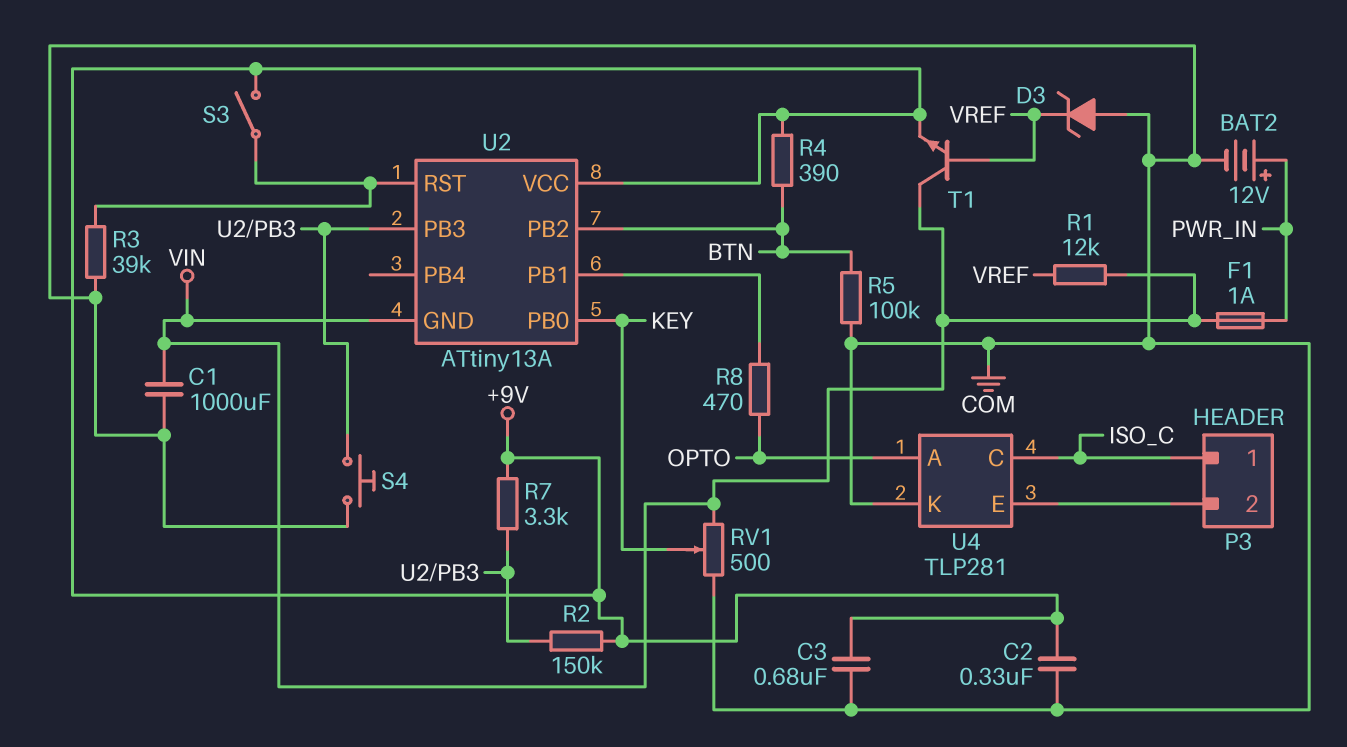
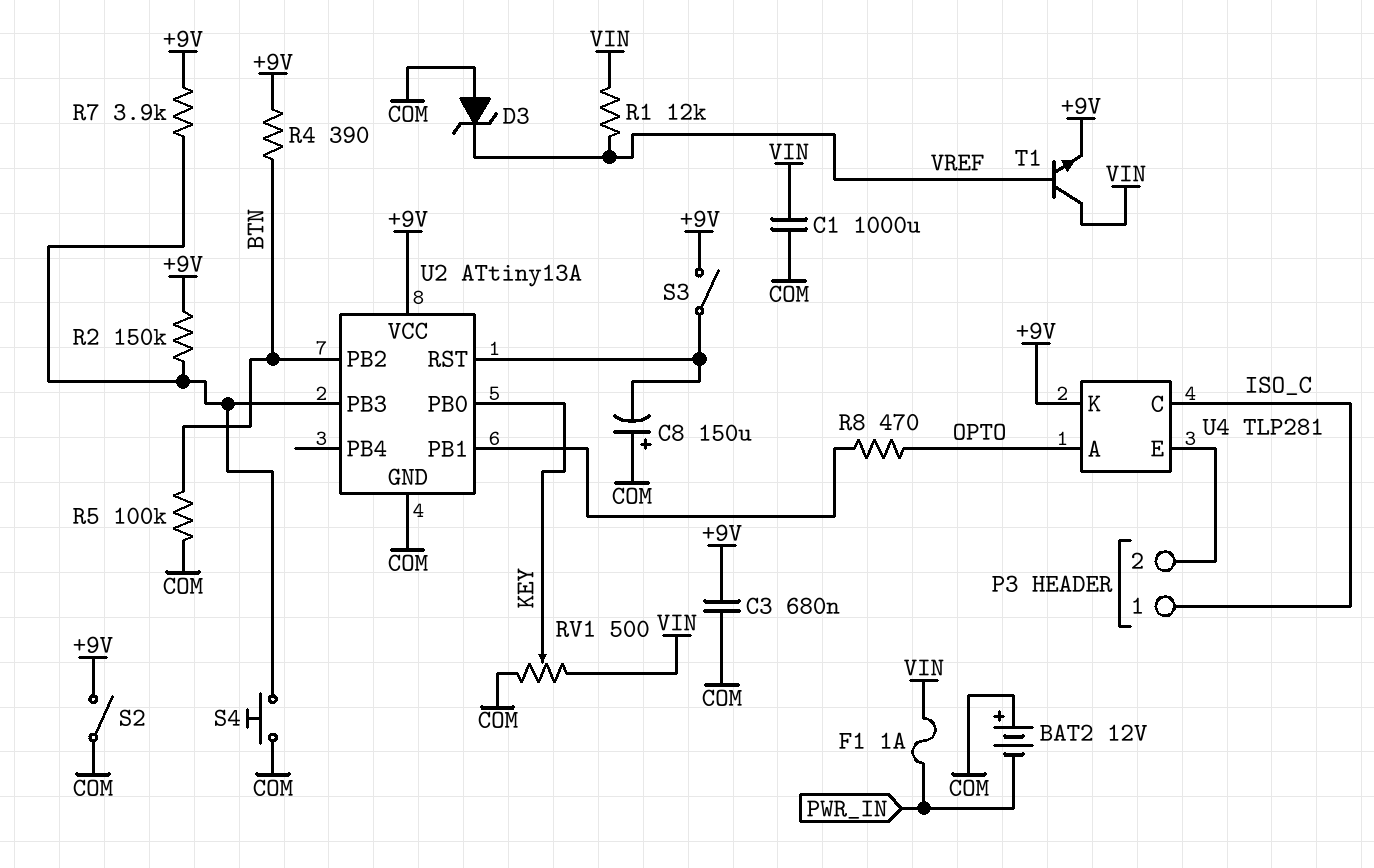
BAT2: 12V (plus PWR_IN, minus COM) -> 12V (plus COM, minus PWR_IN)
C2: 330nF (+9V, COM) -> none
C8: none -> 150uF (plus COM, minus U2/RST)
R3: 39k (COM, U2/RST) -> none
R7: 3.3k (+9V, U2/PB3) -> 3.9k (+9V, U2/PB3)
S2: none -> switch (+9V, COM)
U2 pin GND: VIN -> COM
U4 pin K: COM -> +9V

